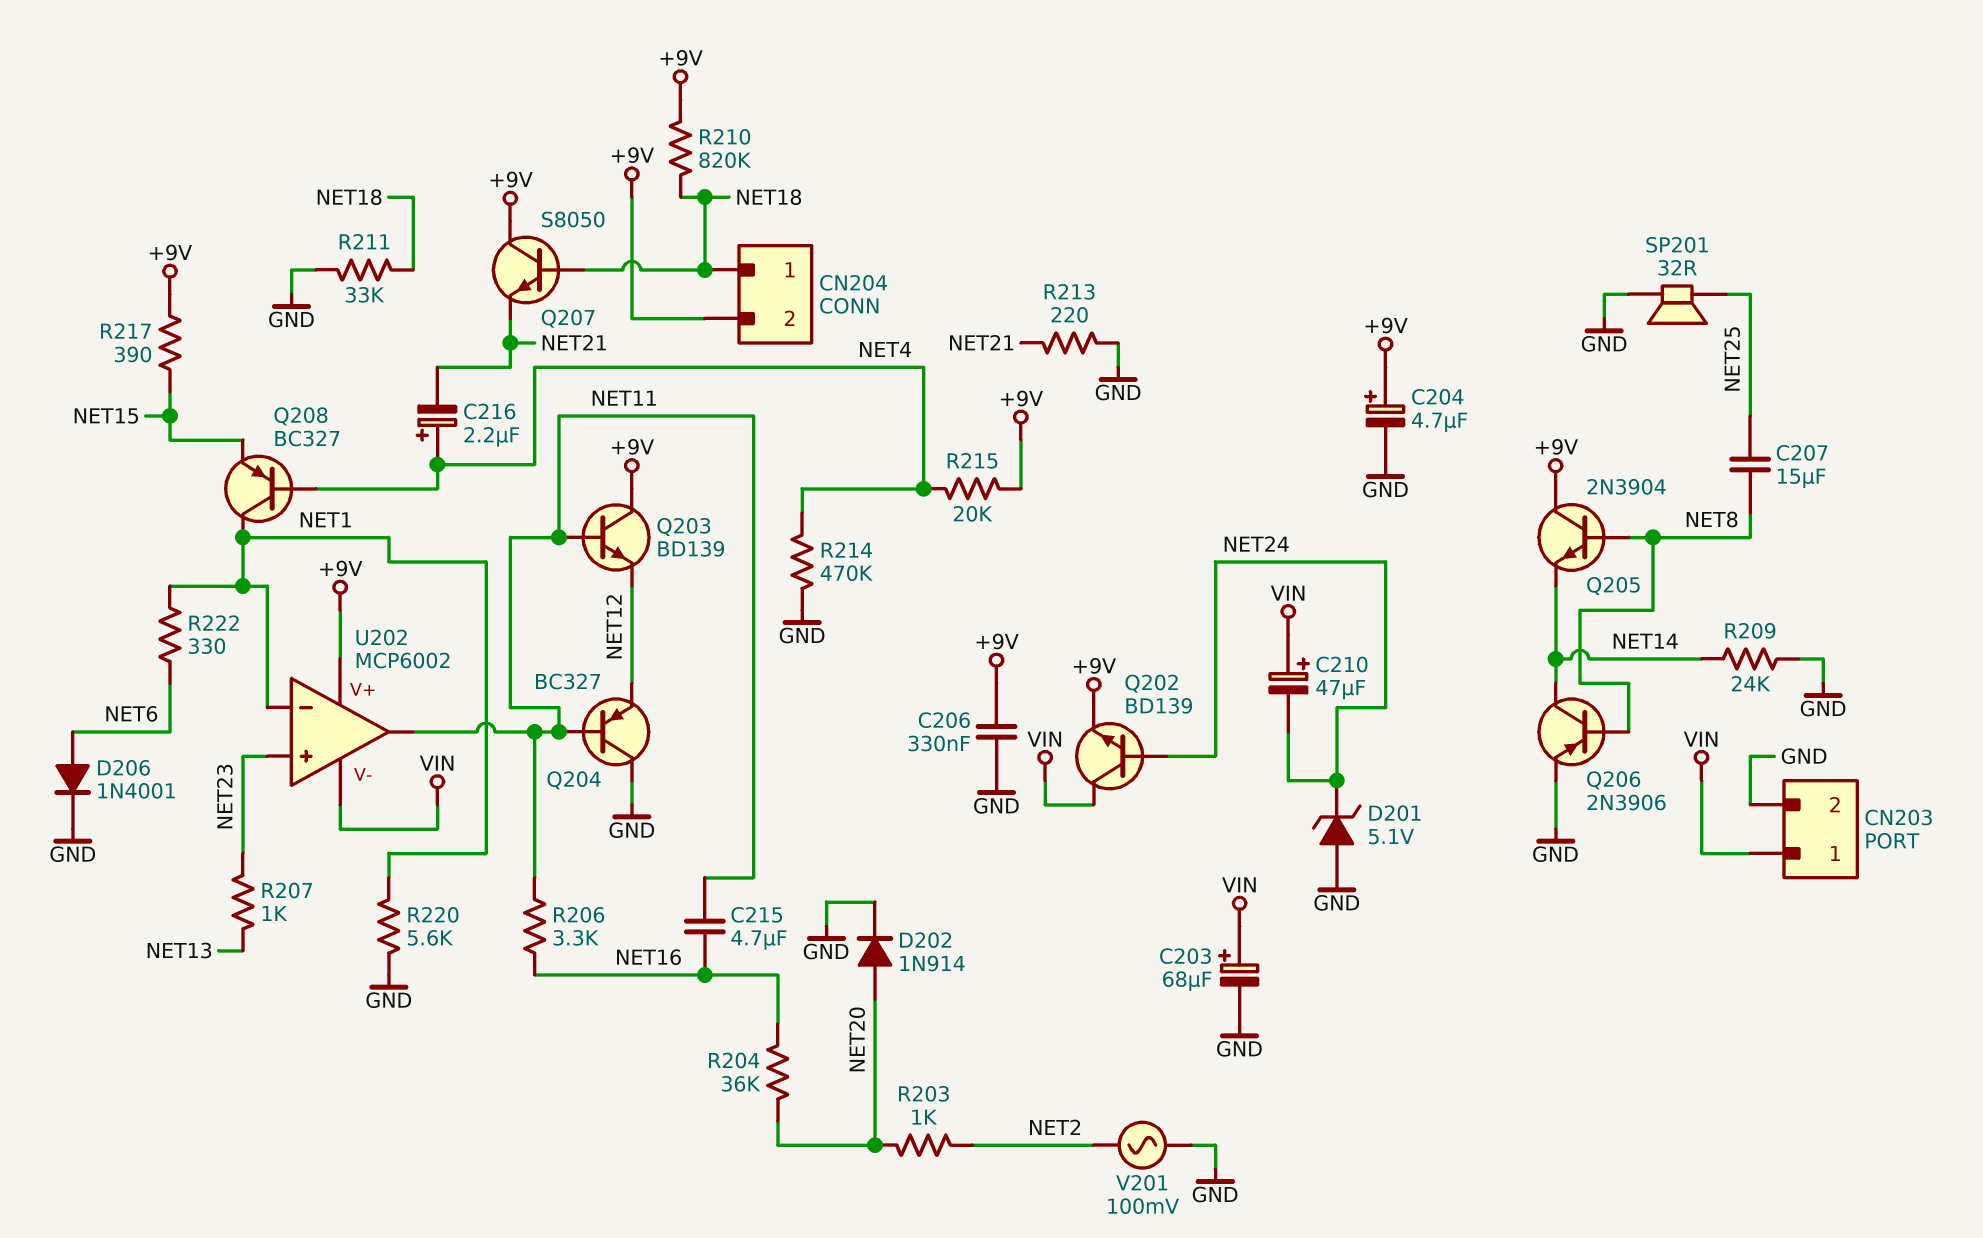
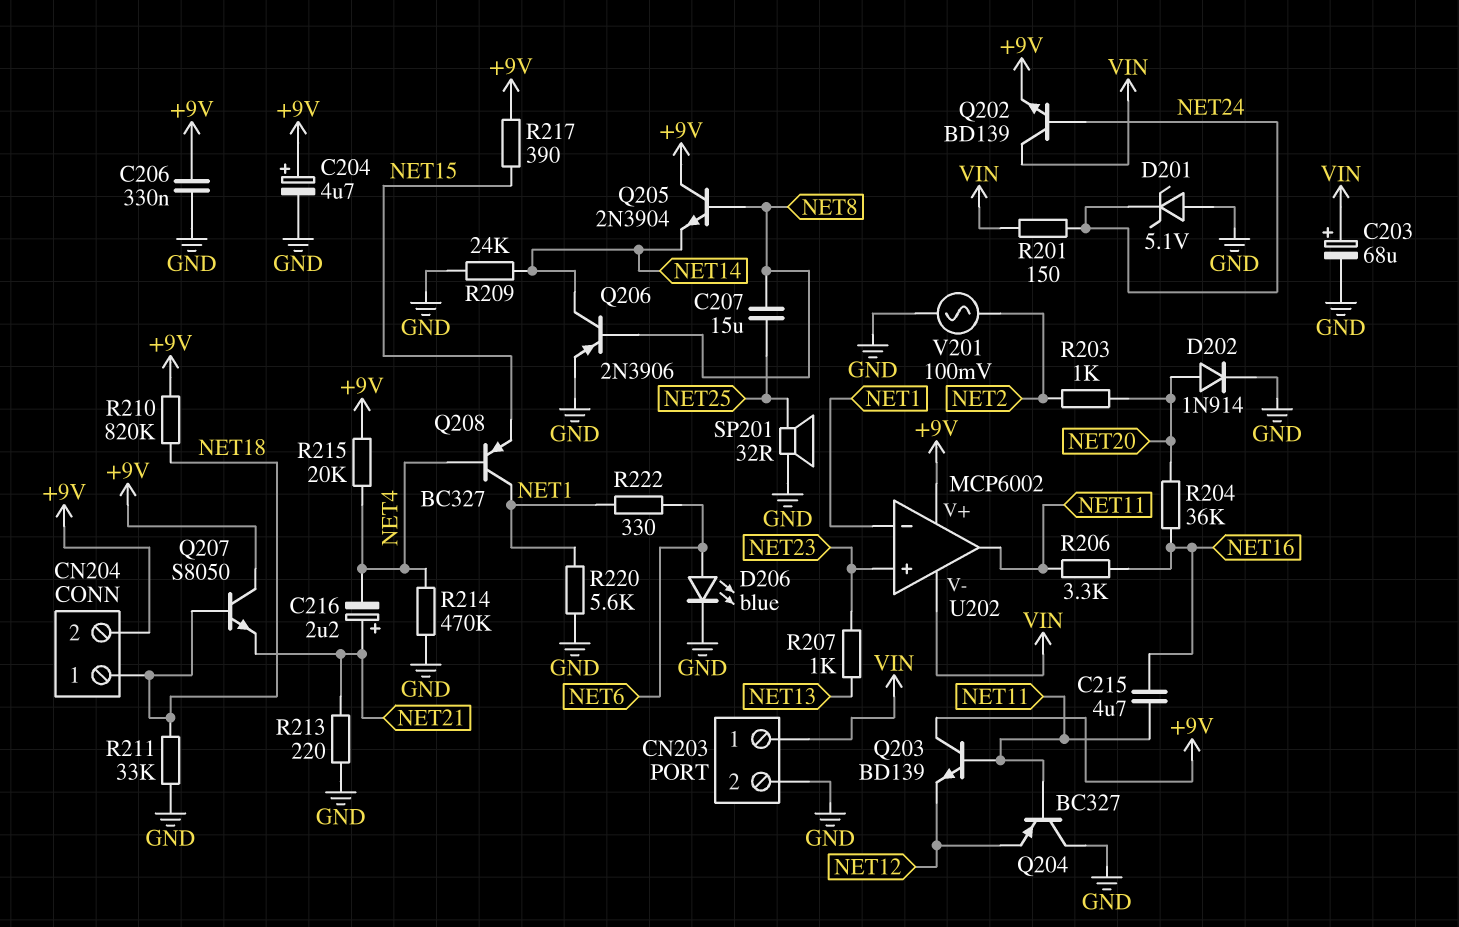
C210: 47uF (plus VIN, minus NET24) -> none
C216: 2.2uF (plus NET4, minus NET21) -> 2.2uF (plus NET21, minus NET4)
D206: diode 1N4001 (A NET6, K GND) -> LED blue (A NET6, K GND)
R201: none -> 150 (NET24, VIN)

